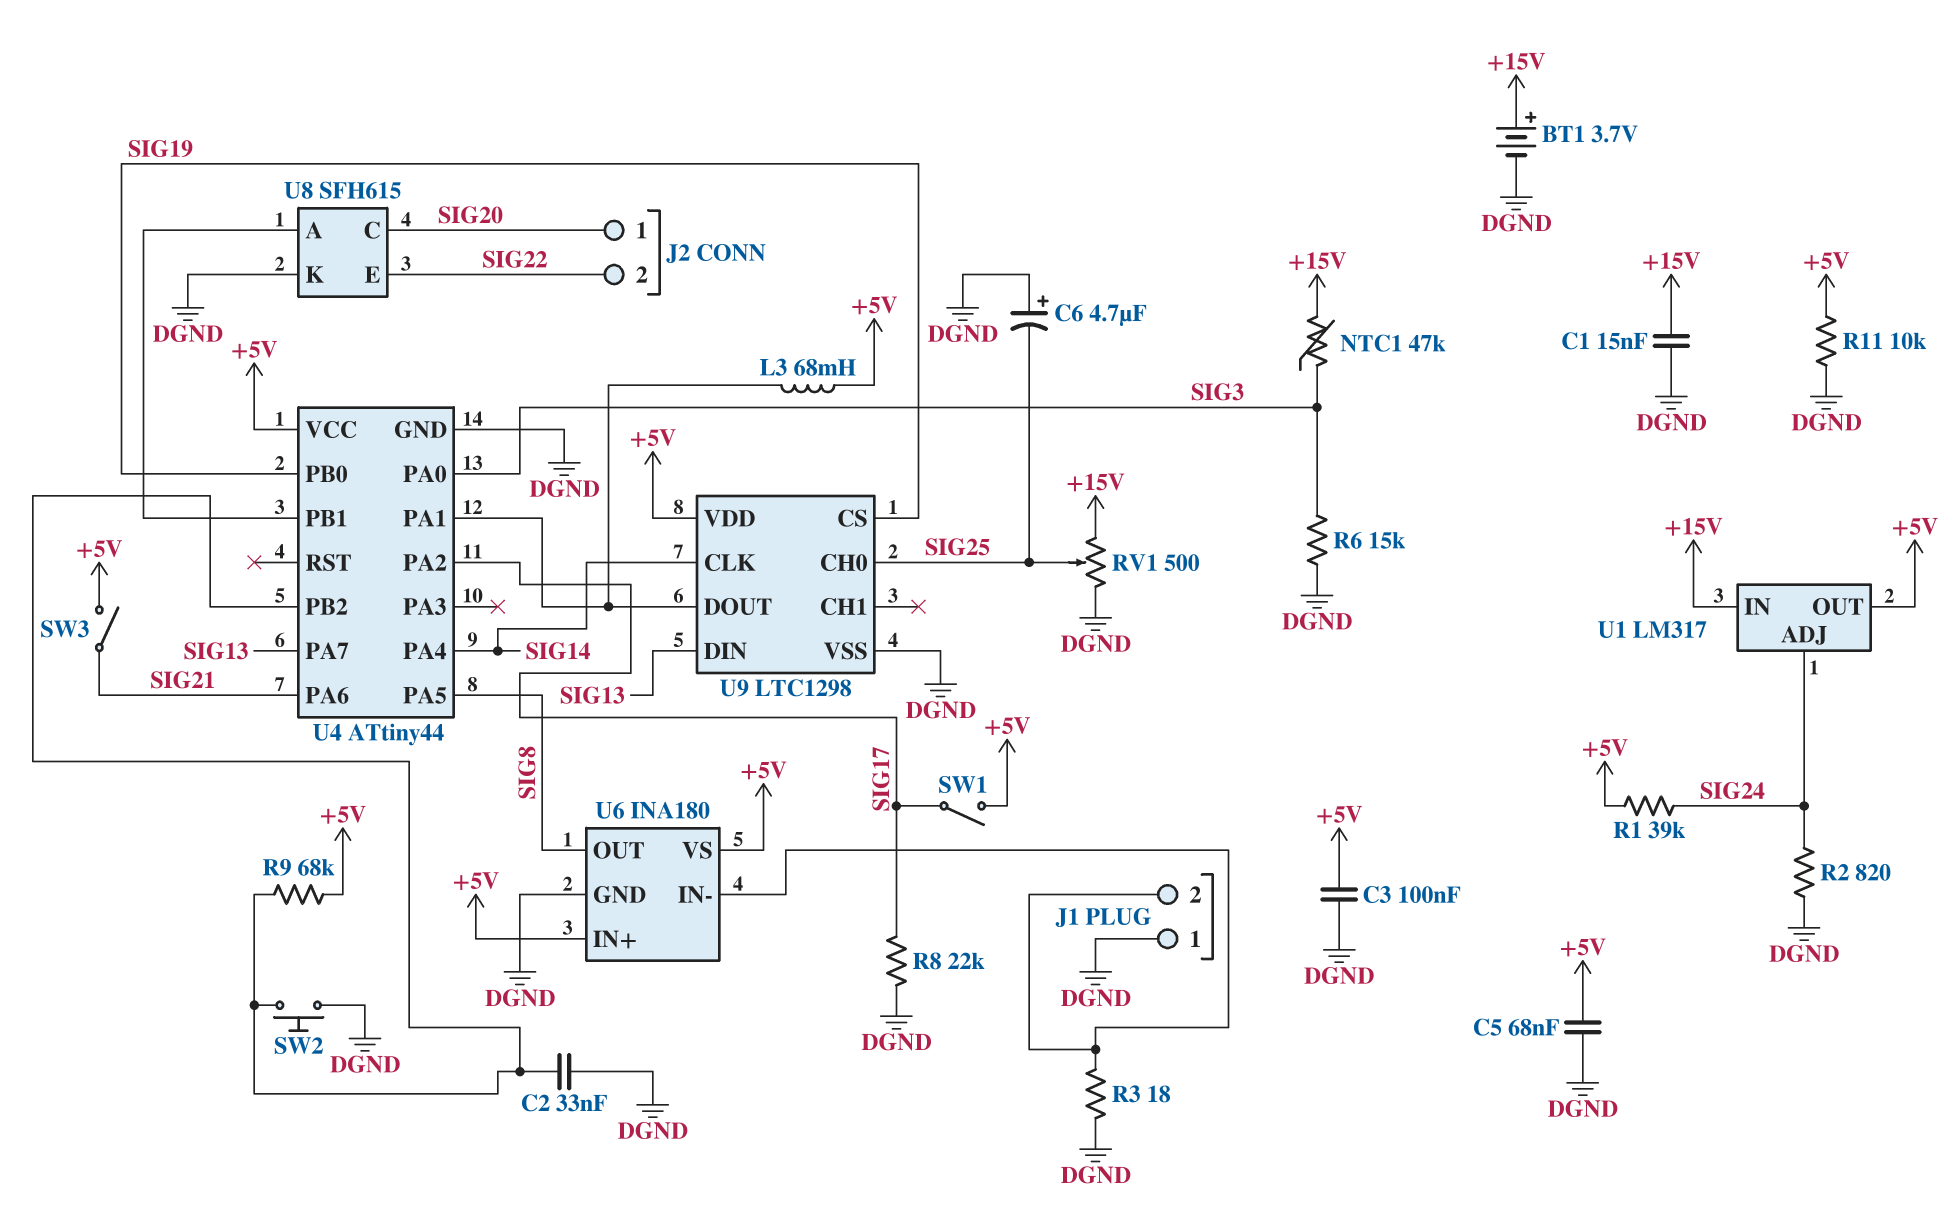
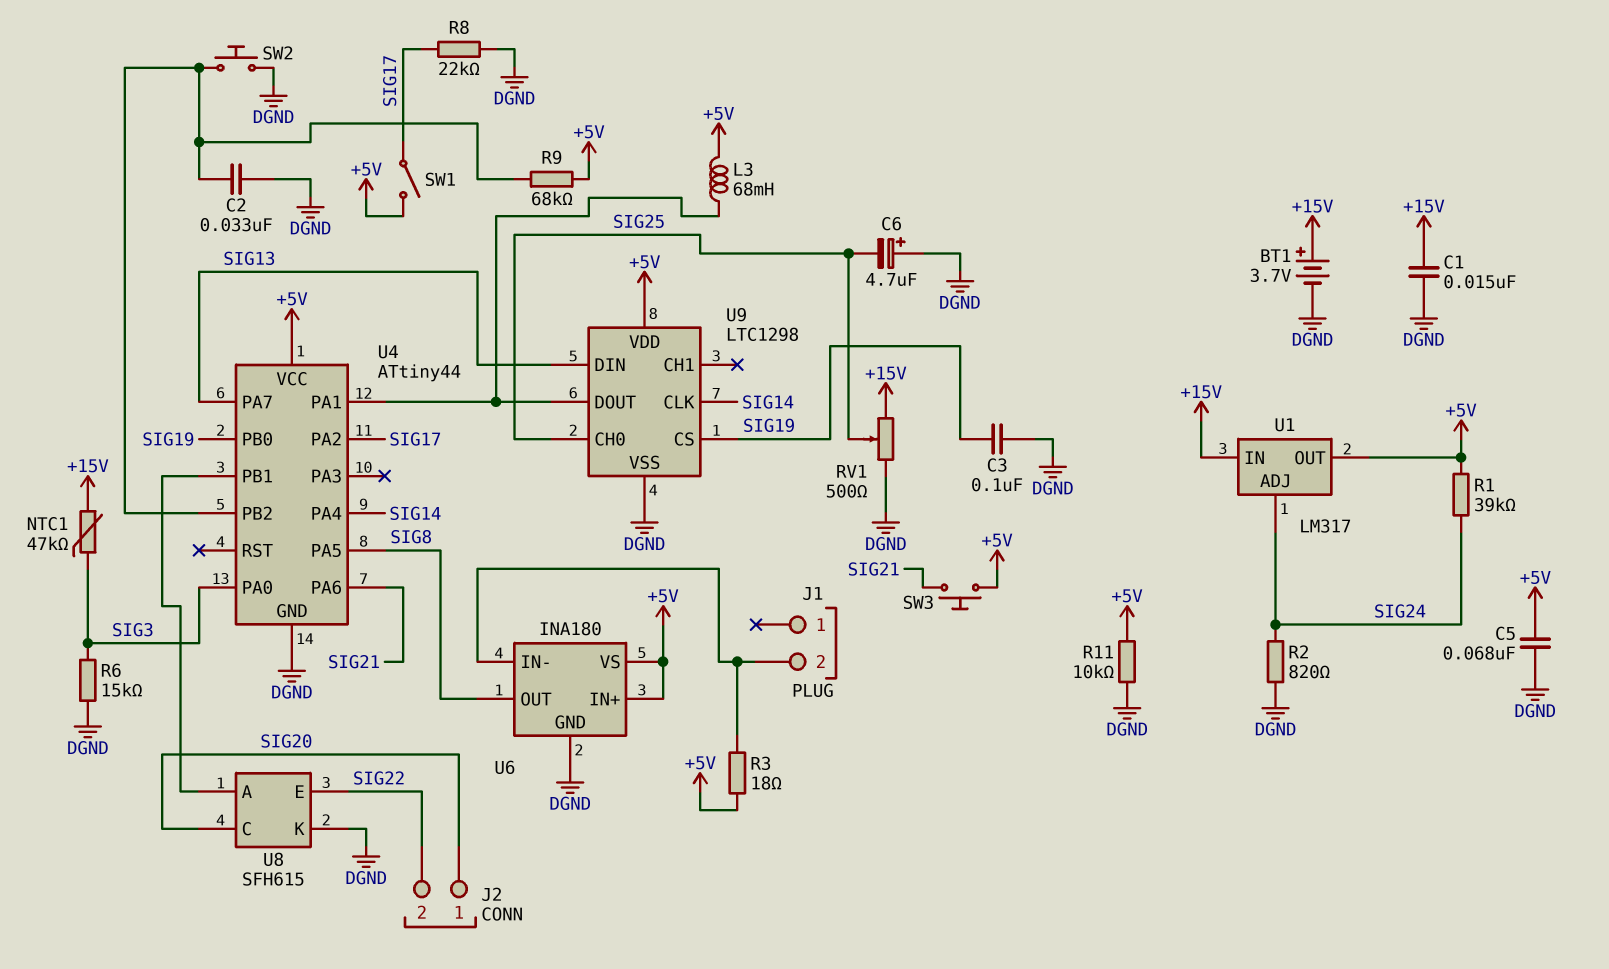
C3: 100nF (+5V, DGND) -> 100nF (DGND, SIG19)
J1 pin 1: DGND -> none
R3: 18 (DGND, J1/2) -> 18 (+5V, J1/2)
SW3: switch (+5V, SIG21) -> button (+5V, SIG21)

